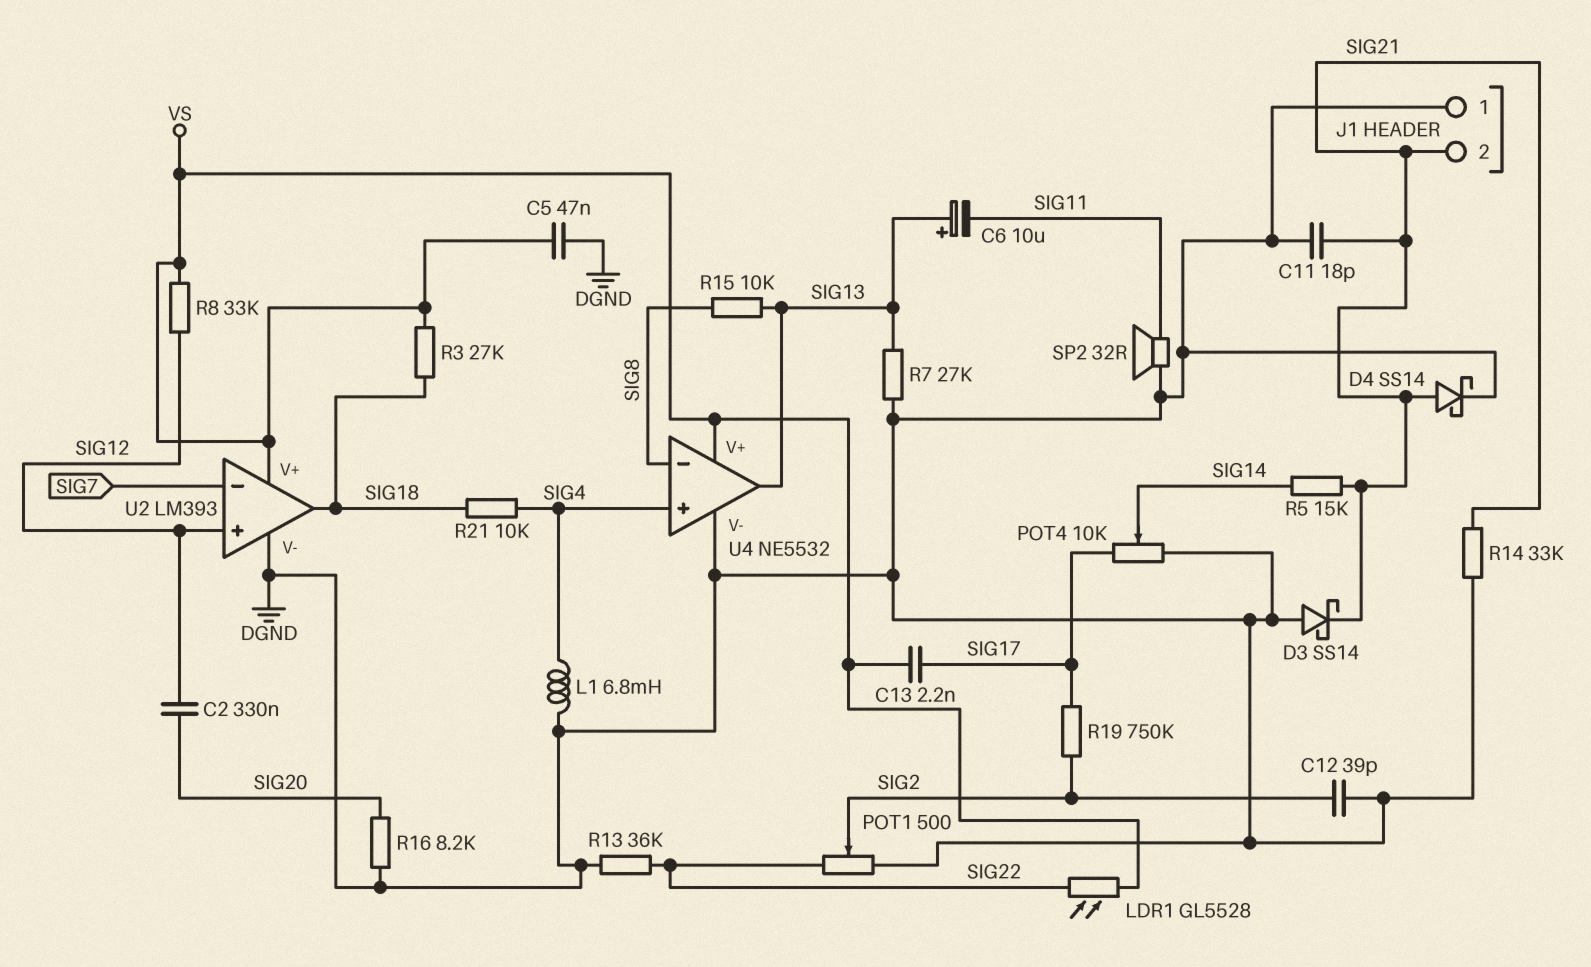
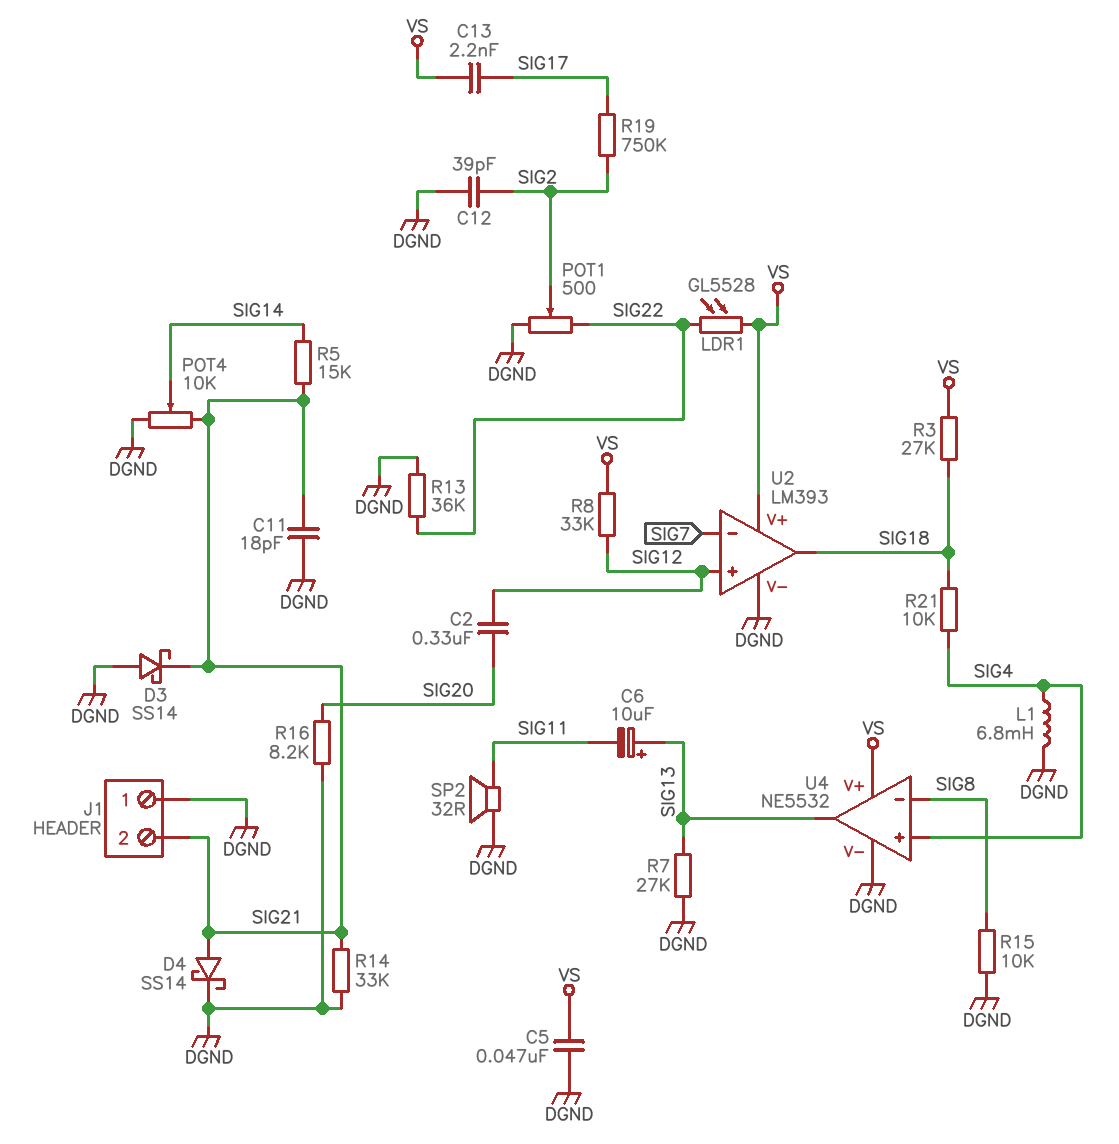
POT4: 10k (DGND, SIG17, wiper SIG14) -> 10k (DGND, SIG21, wiper SIG14)
R15: 10k (SIG8, SIG13) -> 10k (DGND, SIG8)

